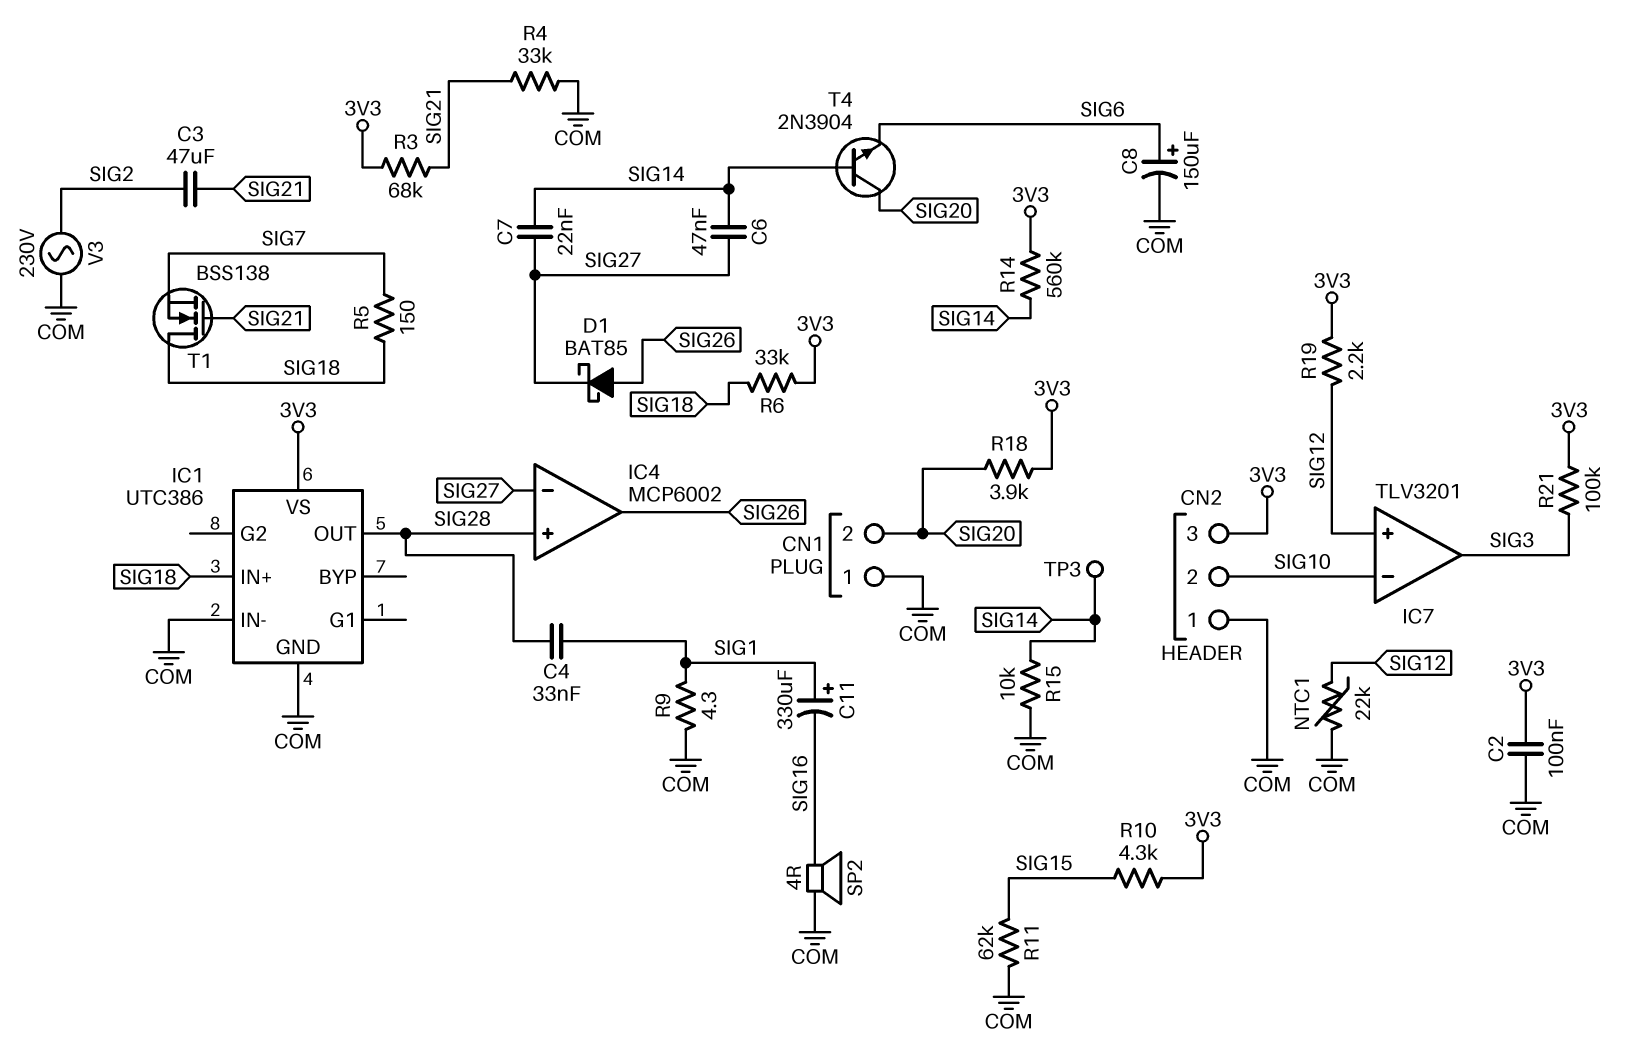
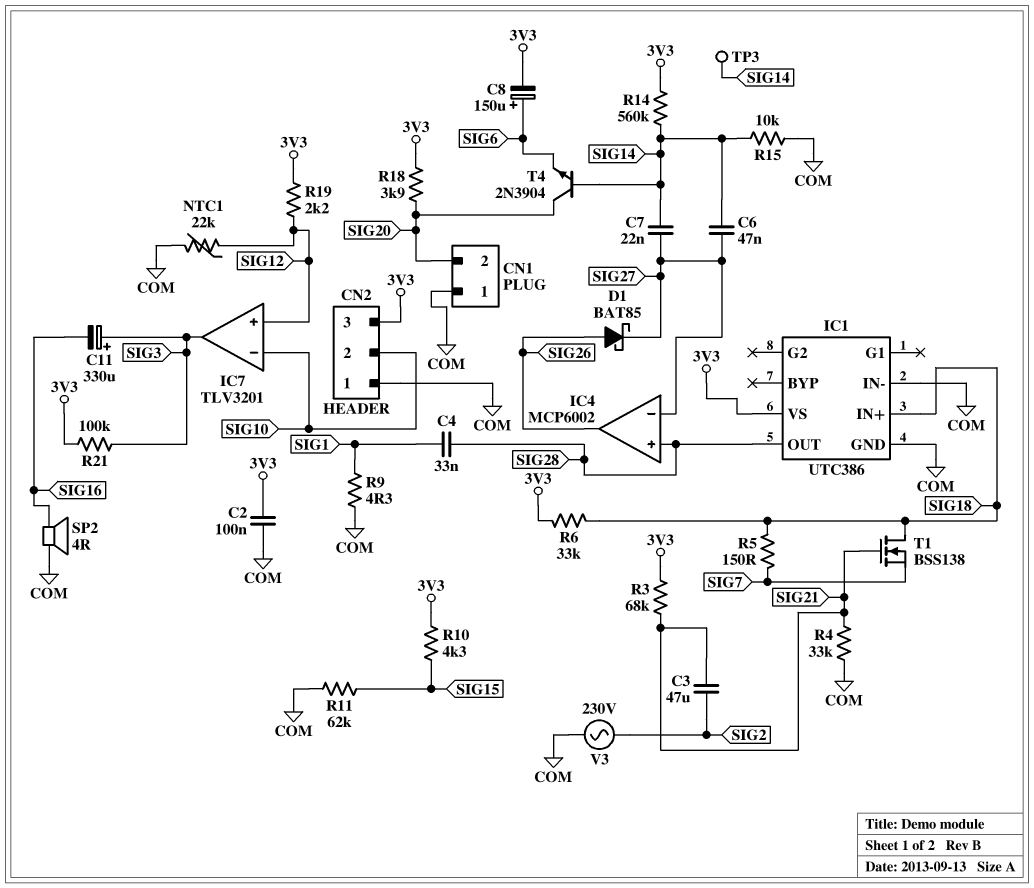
C8: 150uF (plus SIG6, minus COM) -> 150uF (plus SIG6, minus 3V3)
C11: 330uF (plus SIG1, minus SIG16) -> 330uF (plus SIG3, minus SIG16)

